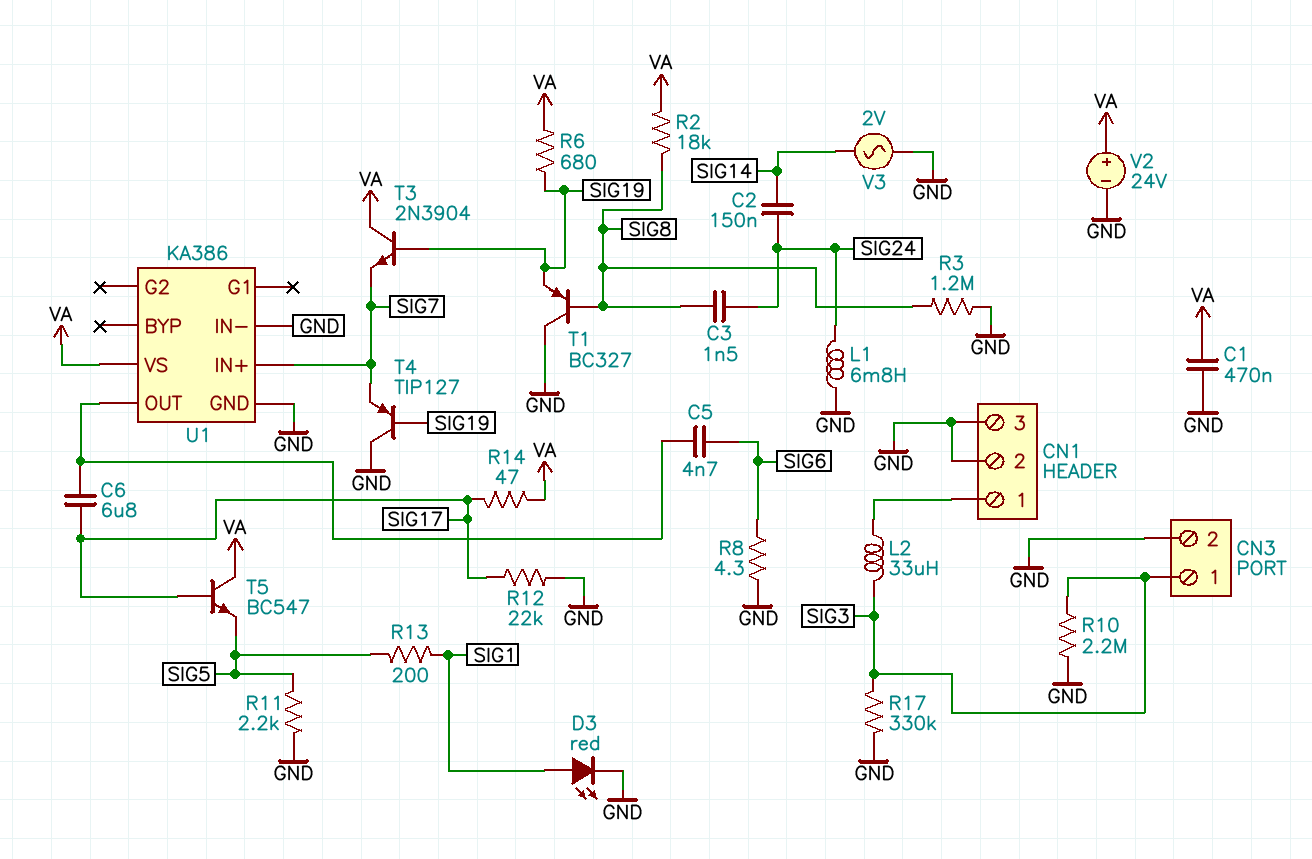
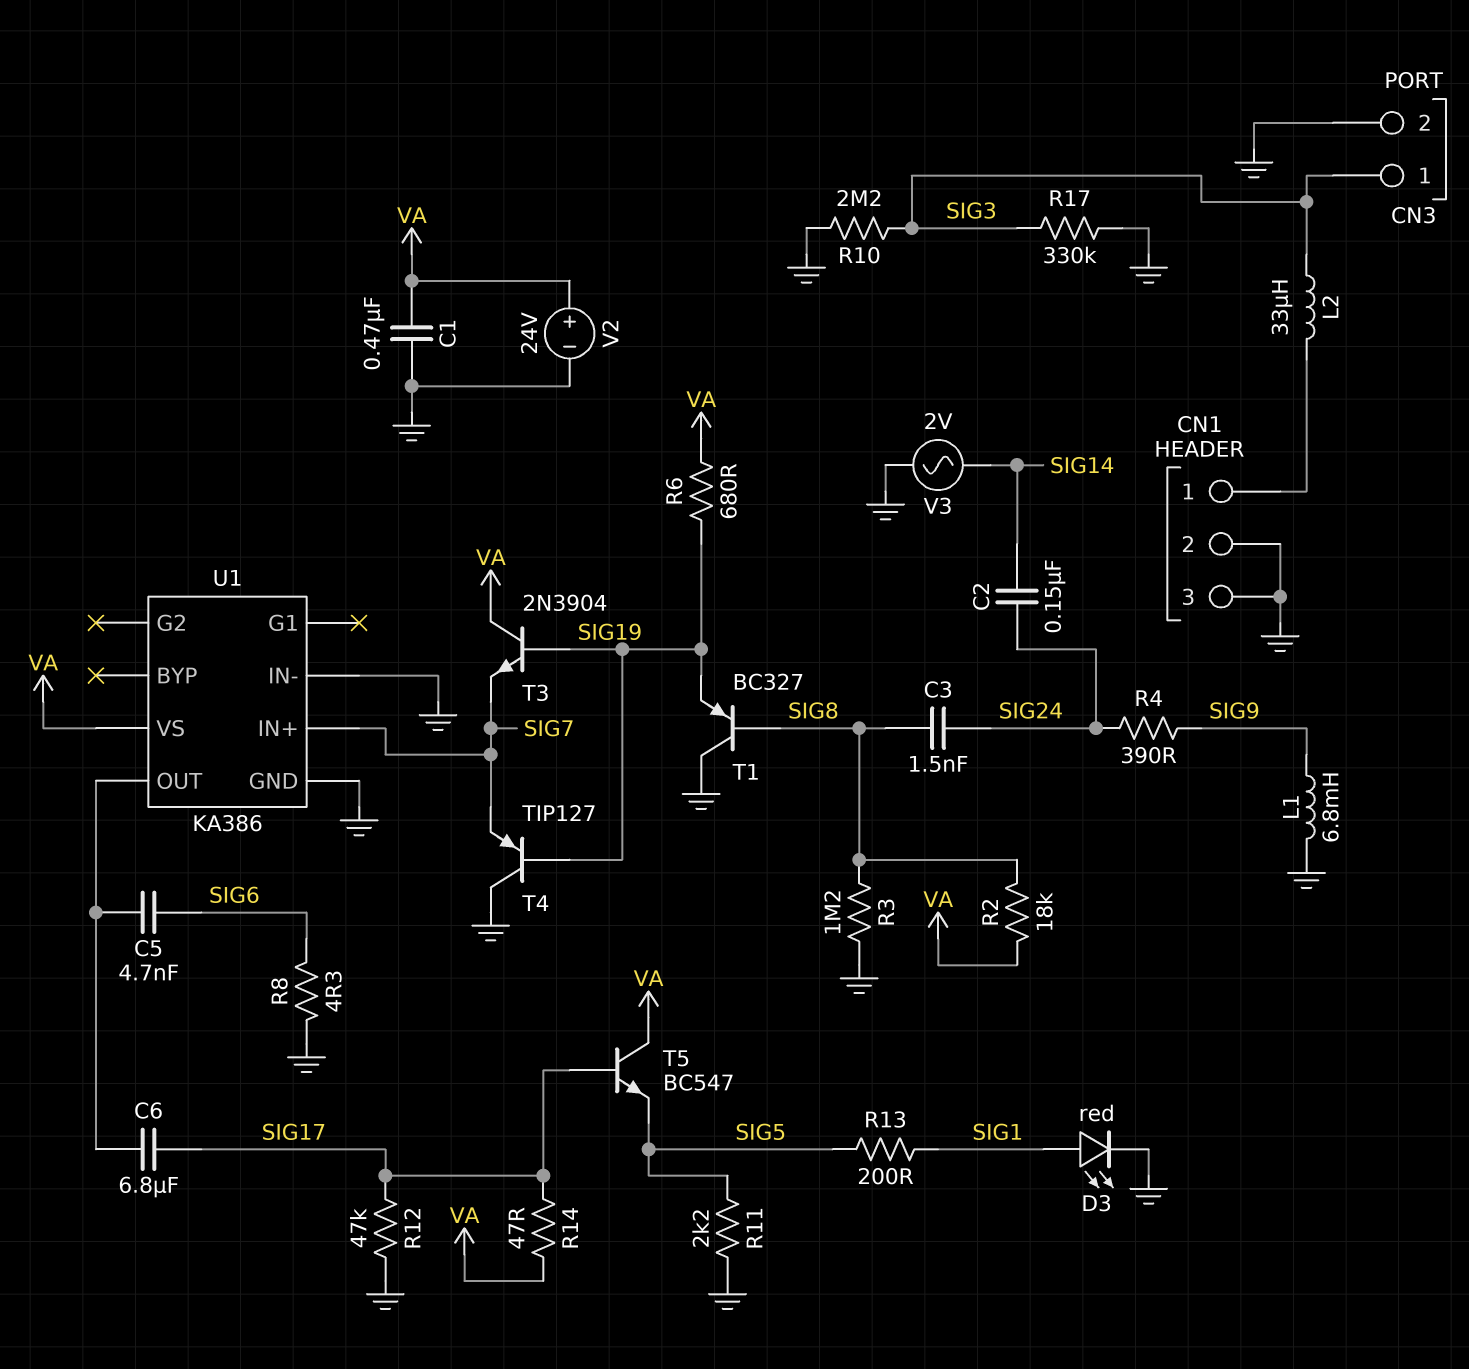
L1: 6.8mH (GND, SIG24) -> 6.8mH (GND, SIG9)
R4: none -> 390 (SIG9, SIG24)
R12: 22k (GND, SIG17) -> 47k (GND, SIG17)

